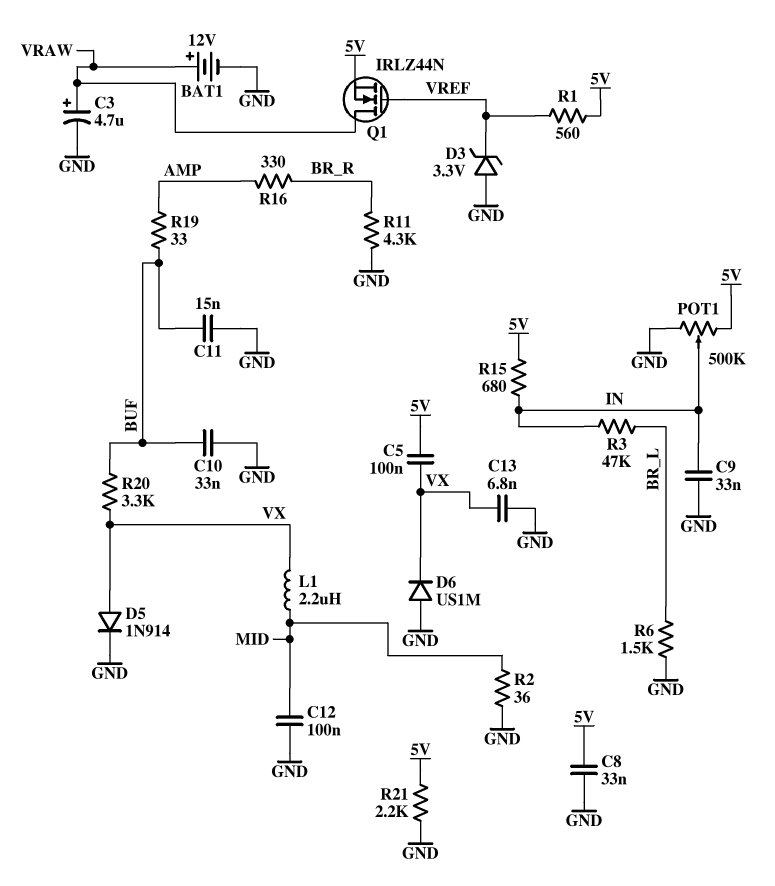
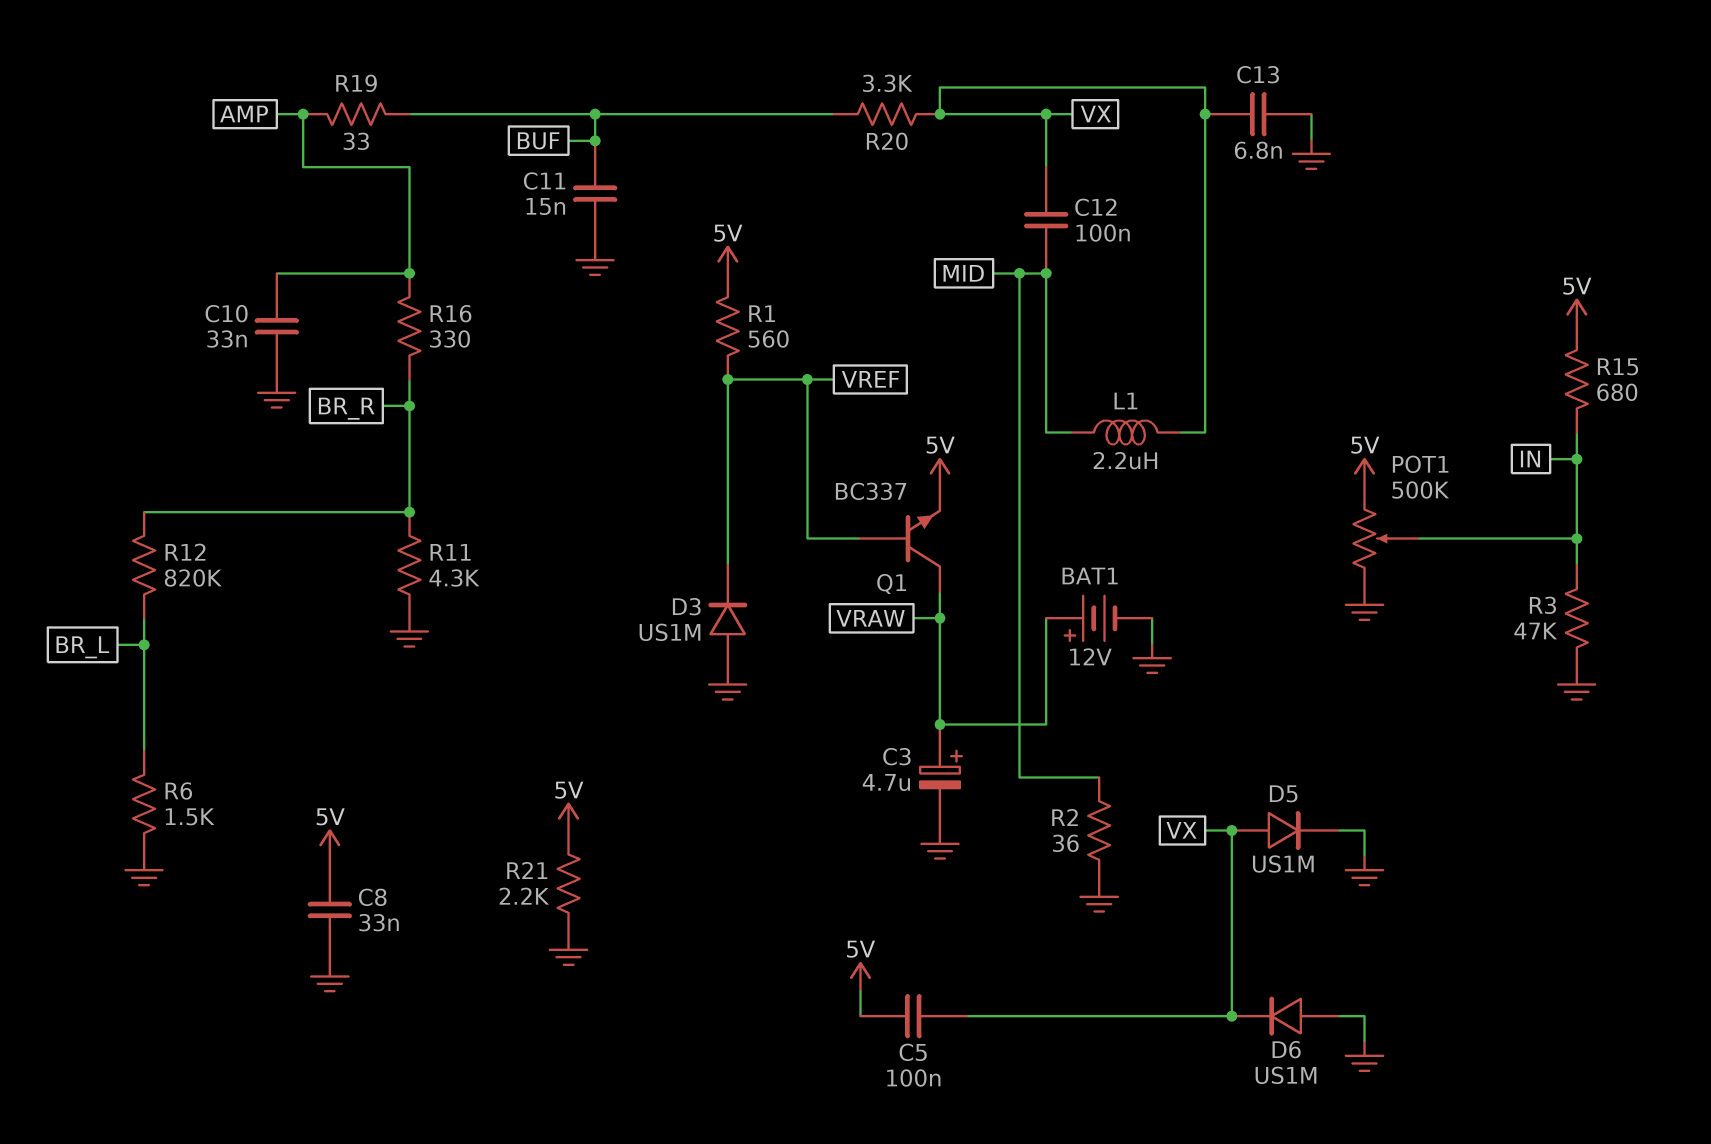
C9: 33nF (GND, IN) -> none
C10: 33nF (BUF, GND) -> 33nF (AMP, GND)
C12: 100nF (GND, MID) -> 100nF (MID, VX)
D3: zener 3.3V (A GND, K VREF) -> diode US1M (A GND, K VREF)
D5: diode 1N914 (A VX, K GND) -> diode US1M (A VX, K GND)
Q1: NMOS IRLZ44N (G VREF, D VRAW, S 5V) -> NPN BC337 (B VREF, C VRAW, E 5V)
R3: 47k (BR_L, IN) -> 47k (GND, IN)
R12: none -> 820k (BR_L, BR_R)

